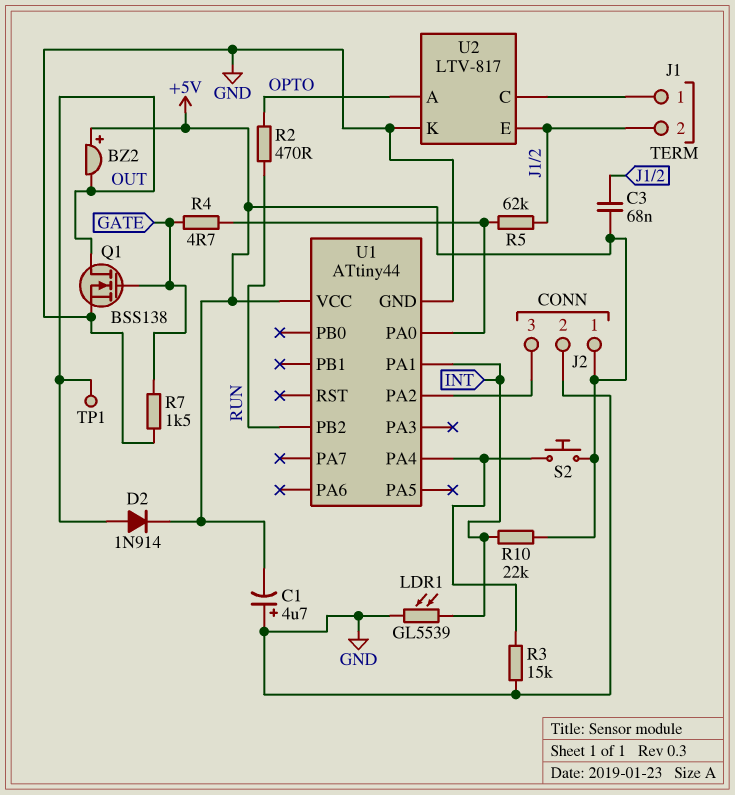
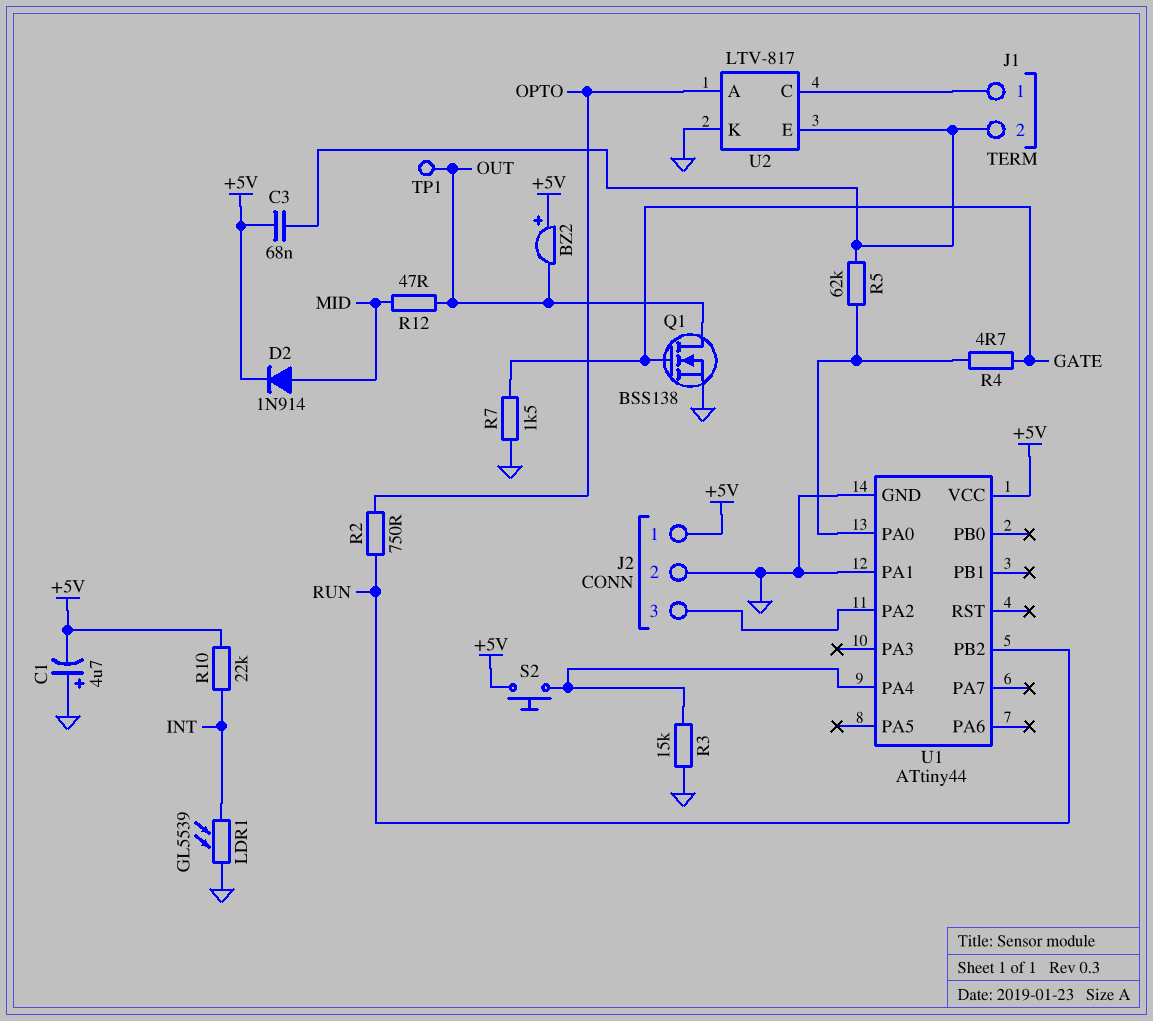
D2: diode 1N914 (A OUT, K +5V) -> diode 1N914 (A MID, K +5V)
R2: 470 (OPTO, RUN) -> 750 (OPTO, RUN)
R12: none -> 47 (MID, OUT)
U1 pin PA1: INT -> GND

